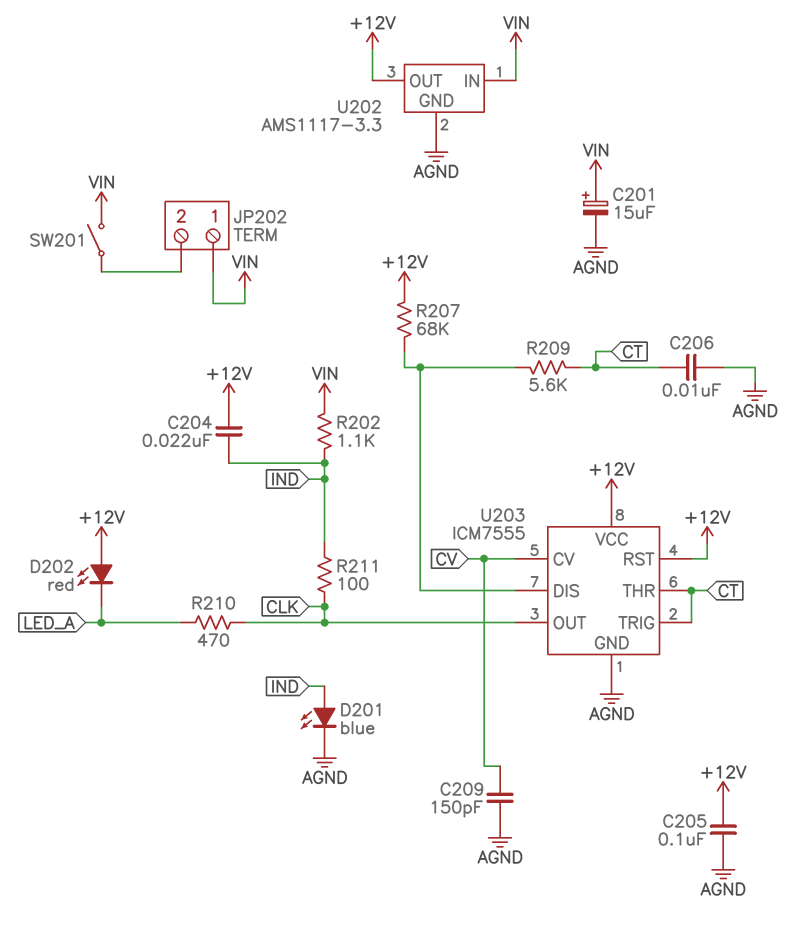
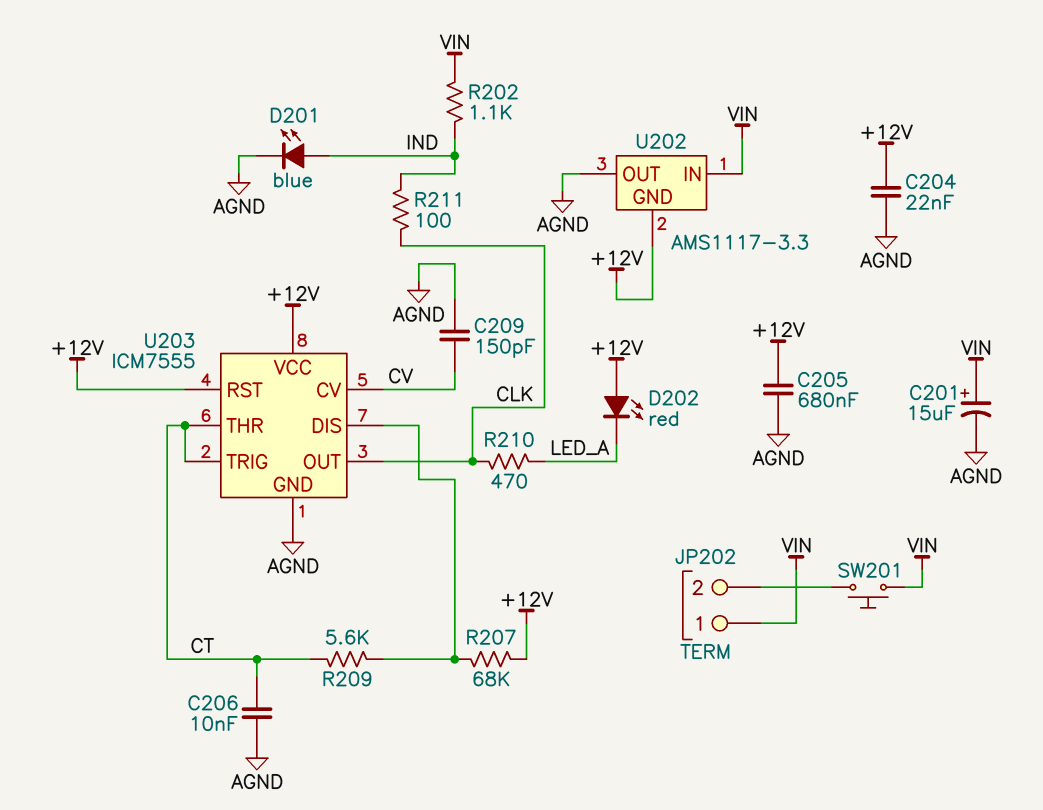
C204: 22nF (+12V, IND) -> 22nF (+12V, AGND)
C205: 100nF (+12V, AGND) -> 680nF (+12V, AGND)
SW201: switch (JP202/2, VIN) -> button (JP202/2, VIN)
U202 pin GND: AGND -> +12V
U202 pin OUT: +12V -> AGND

